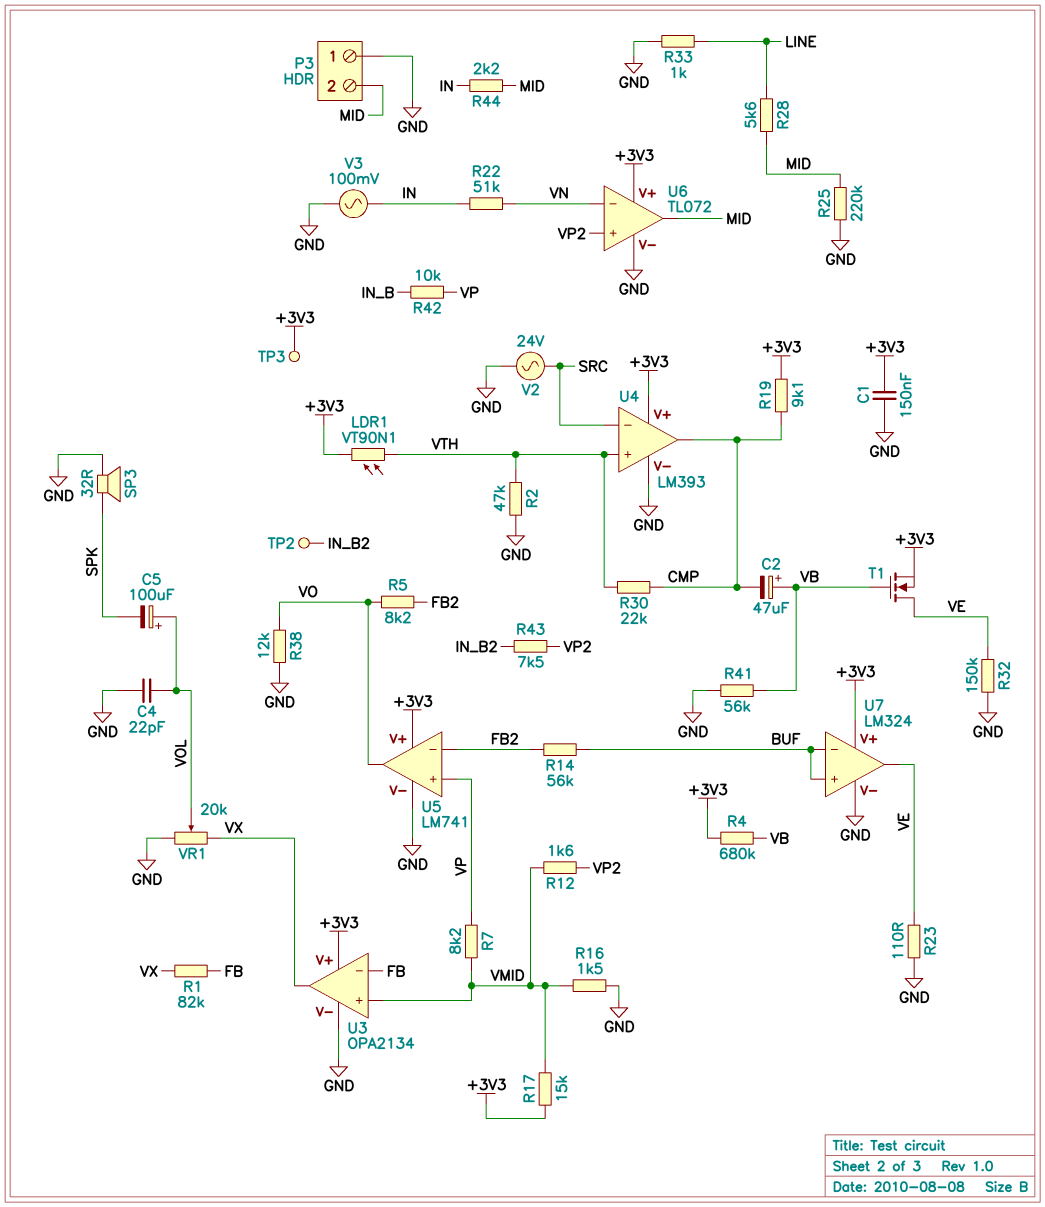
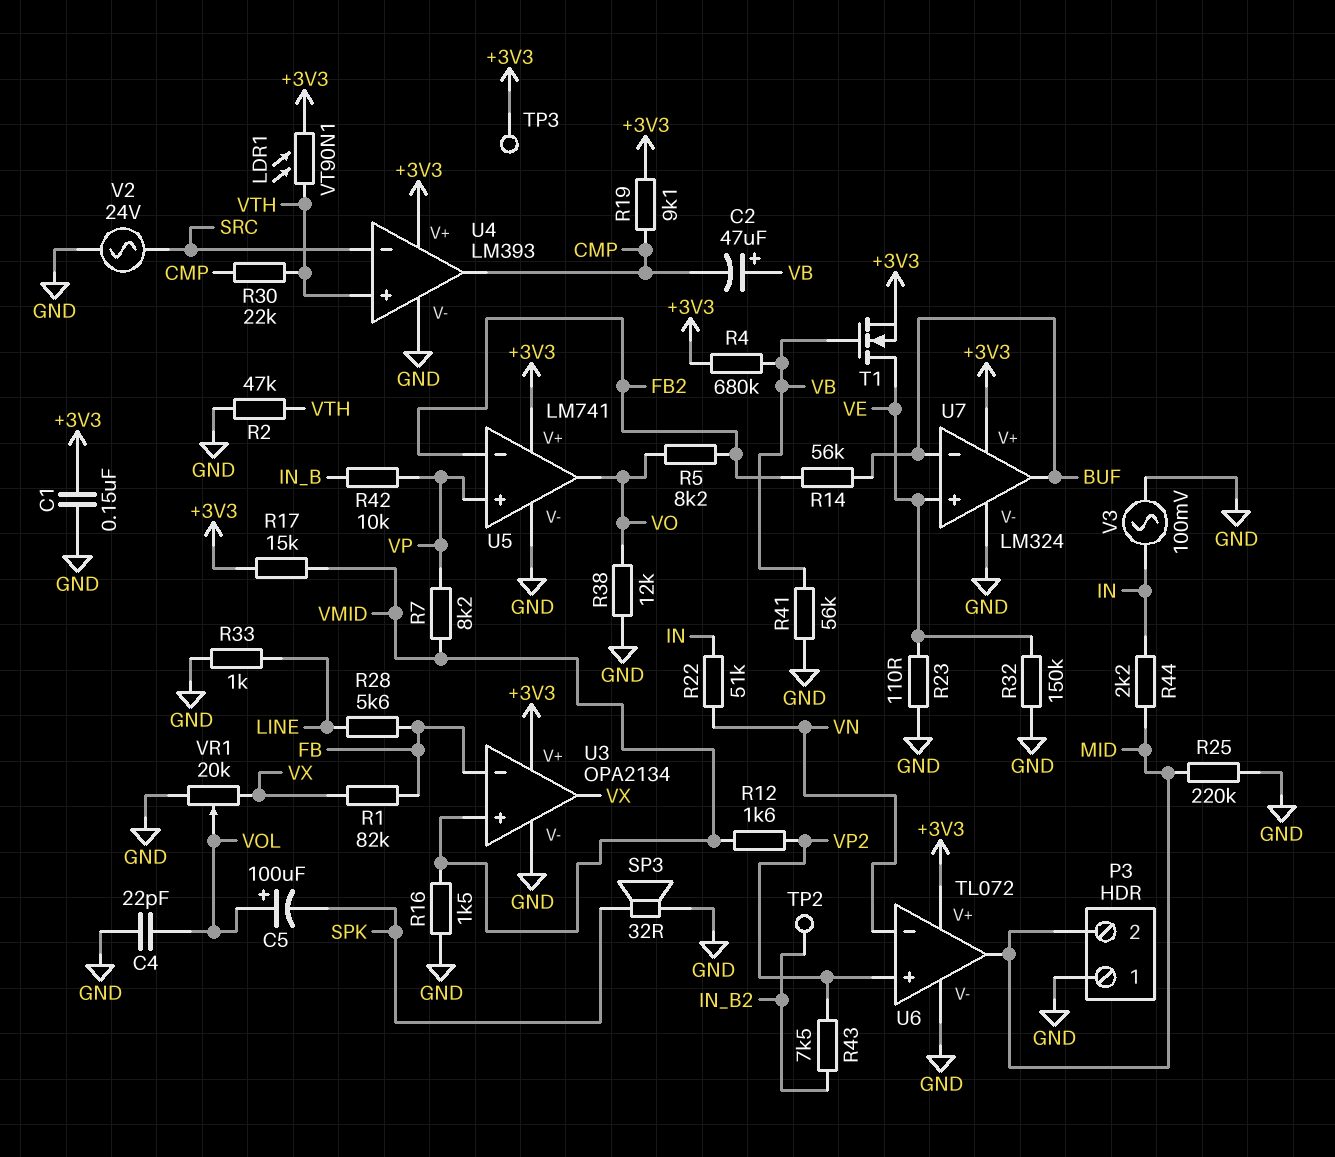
R28: 5.6k (LINE, MID) -> 5.6k (FB, LINE)
U7 pin in+: BUF -> VE
U7 pin out: VE -> BUF

